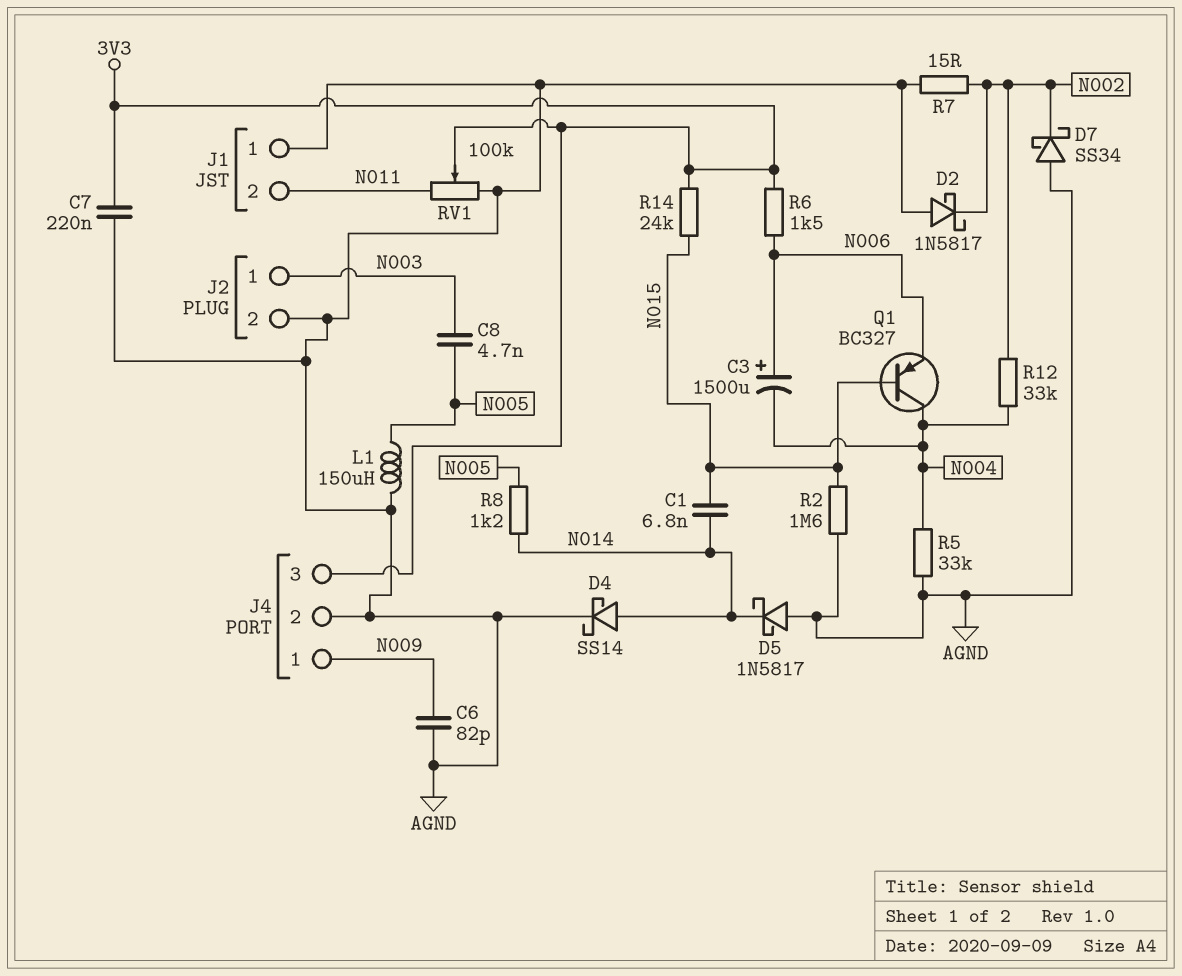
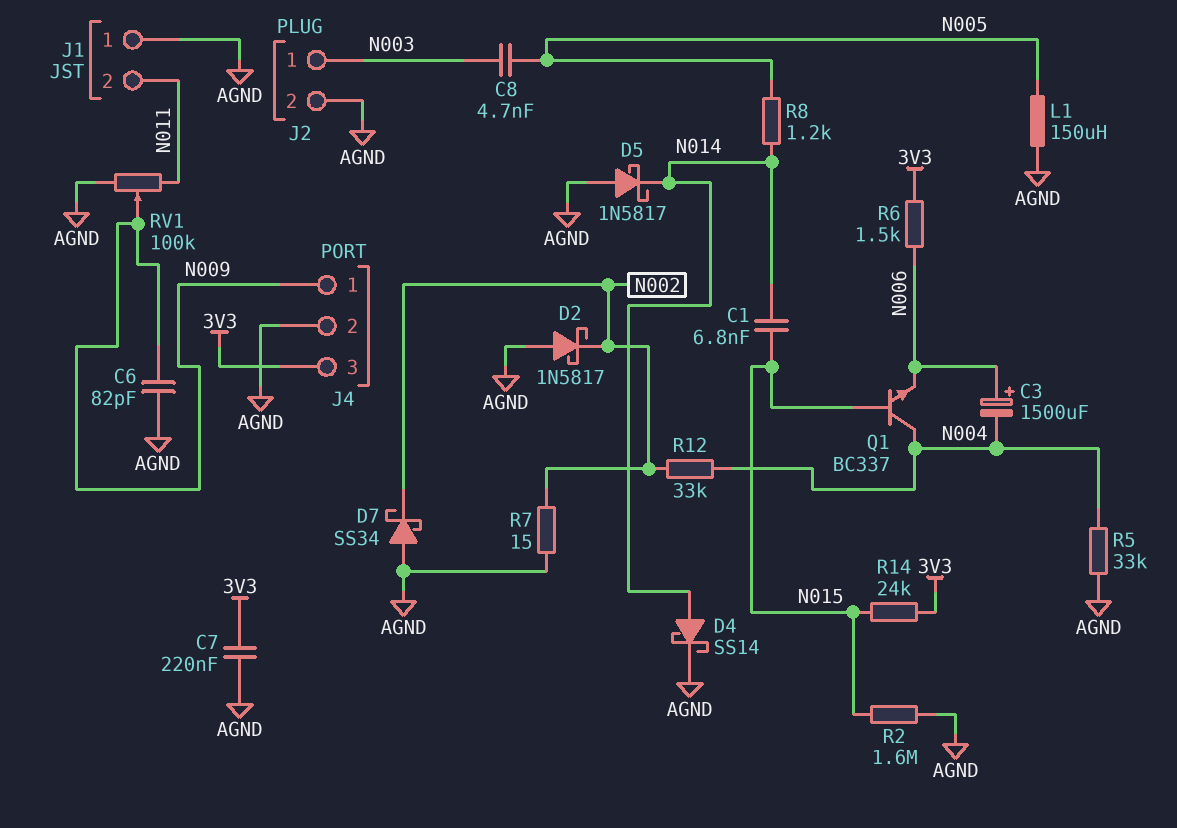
Q1: PNP BC327 (B N015, C N004, E N006) -> NPN BC337 (B N015, C N004, E N006)
RV1: 100k (AGND, N011, wiper 3V3) -> 100k (AGND, N011, wiper N009)

